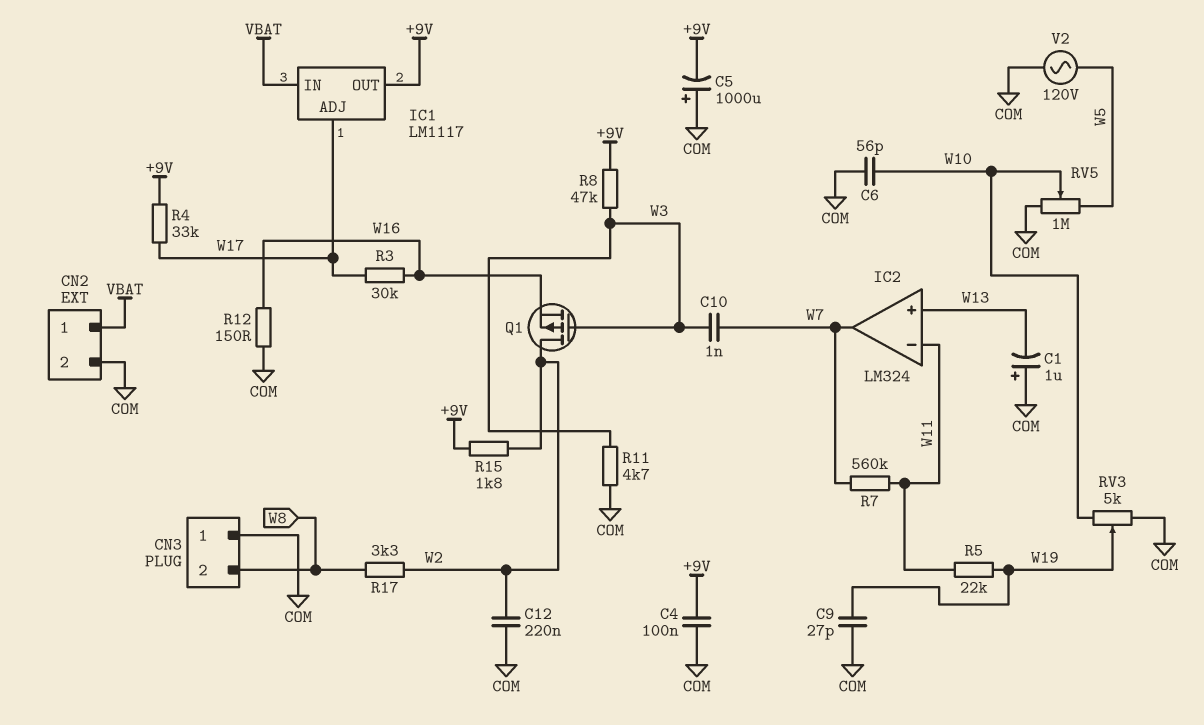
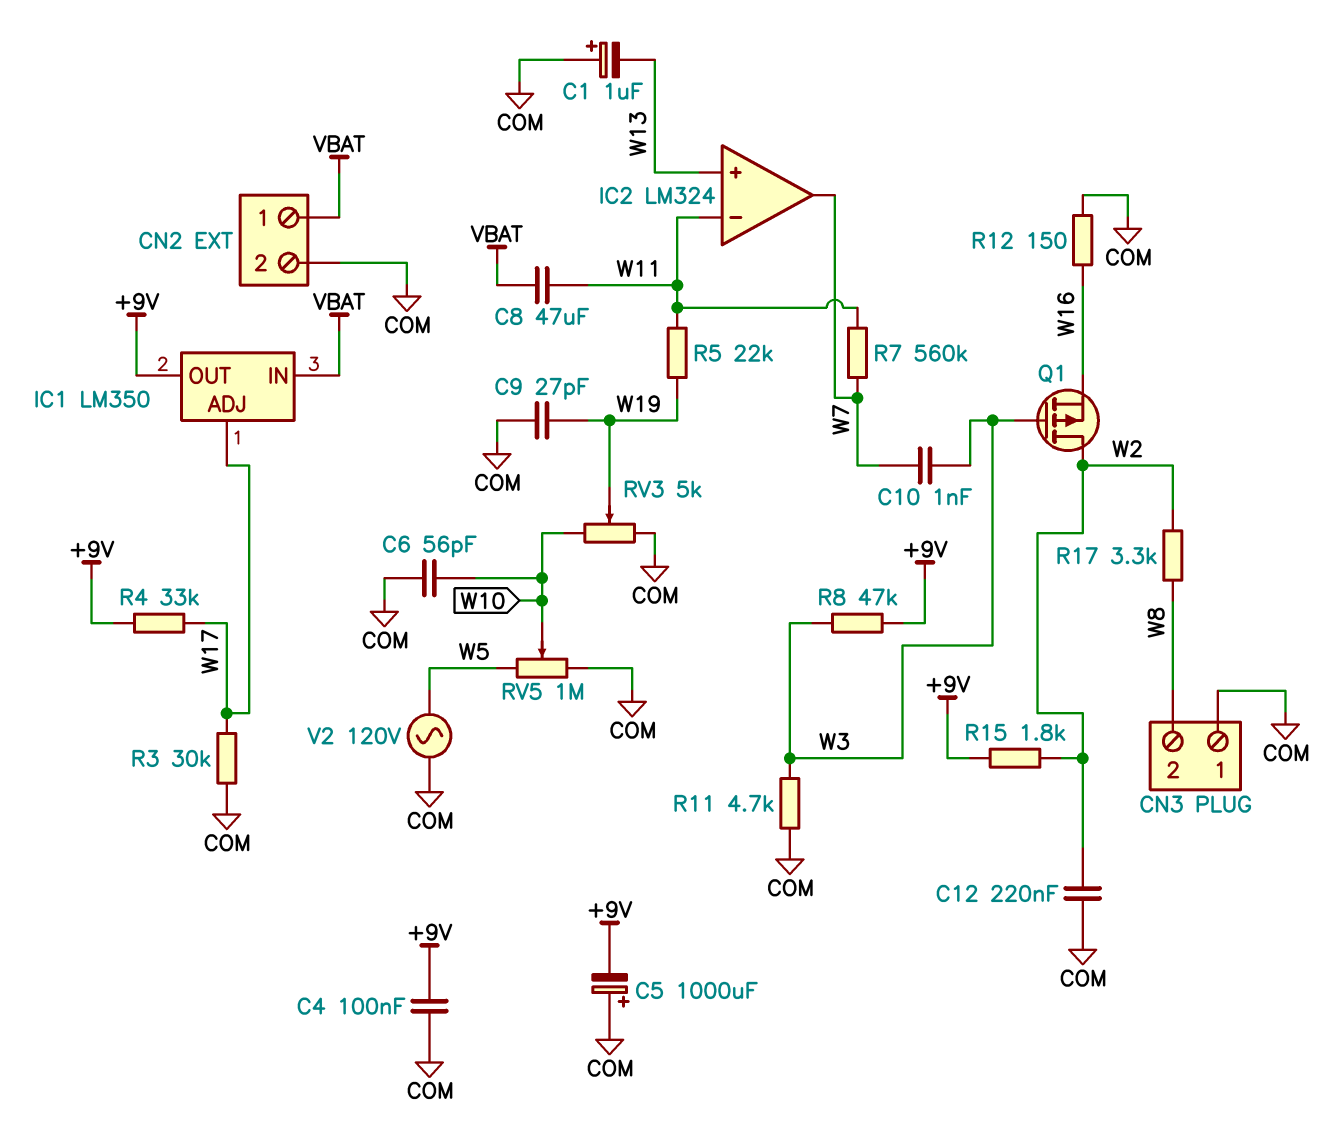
C8: none -> 47uF (VBAT, W11)
IC1: LM1117 -> LM350
R3: 30k (W16, W17) -> 30k (COM, W17)

